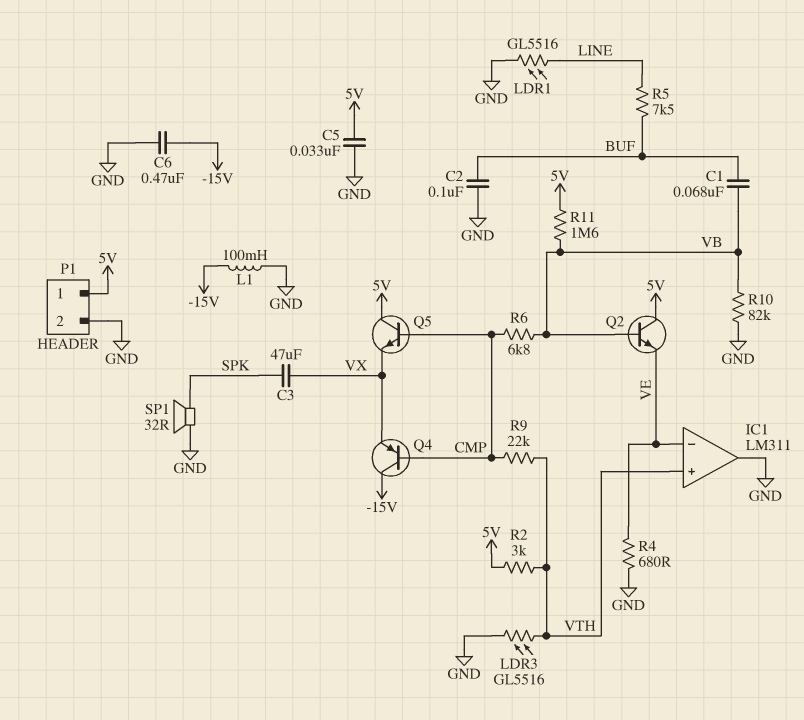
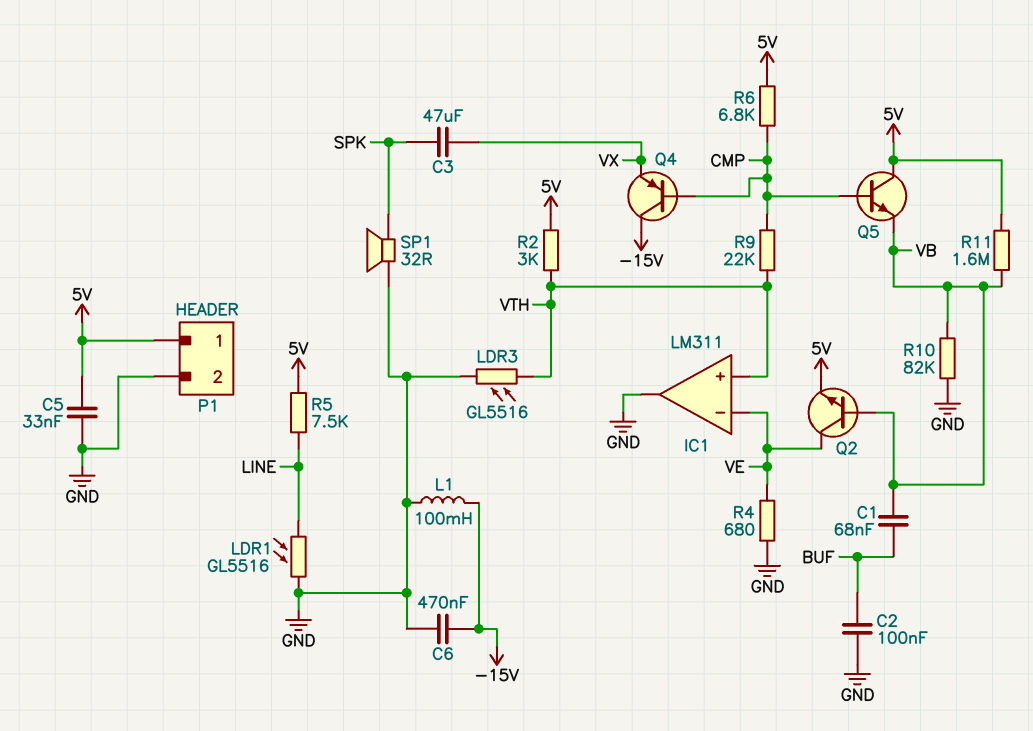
Q2: NPN (B VB, C 5V, E VE) -> NPN (B VB, C VE, E 5V)
Q5: NPN (B CMP, C 5V, E VX) -> NPN (B CMP, C 5V, E VB)
R5: 7.5k (BUF, LINE) -> 7.5k (5V, LINE)
R6: 6.8k (CMP, VB) -> 6.8k (5V, CMP)

